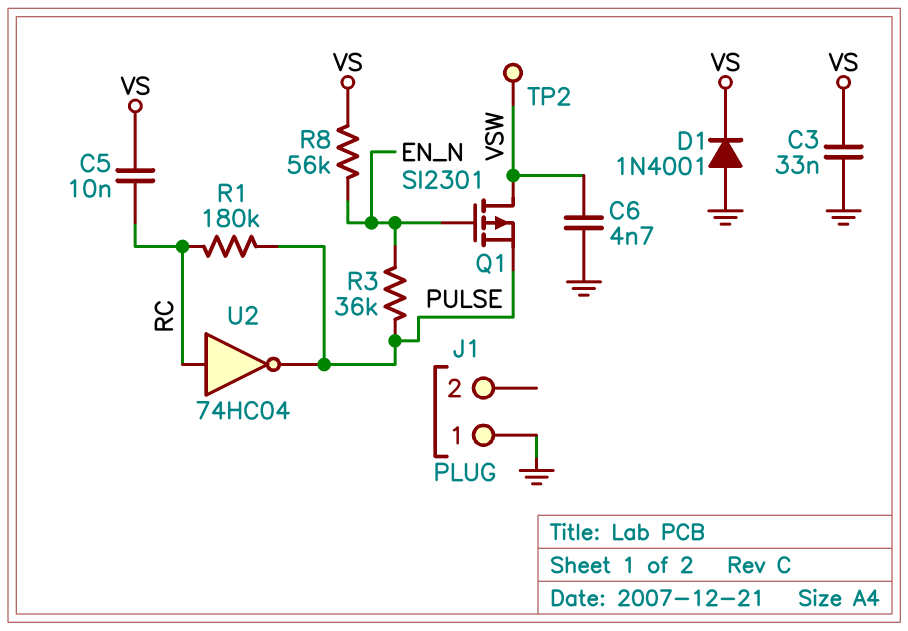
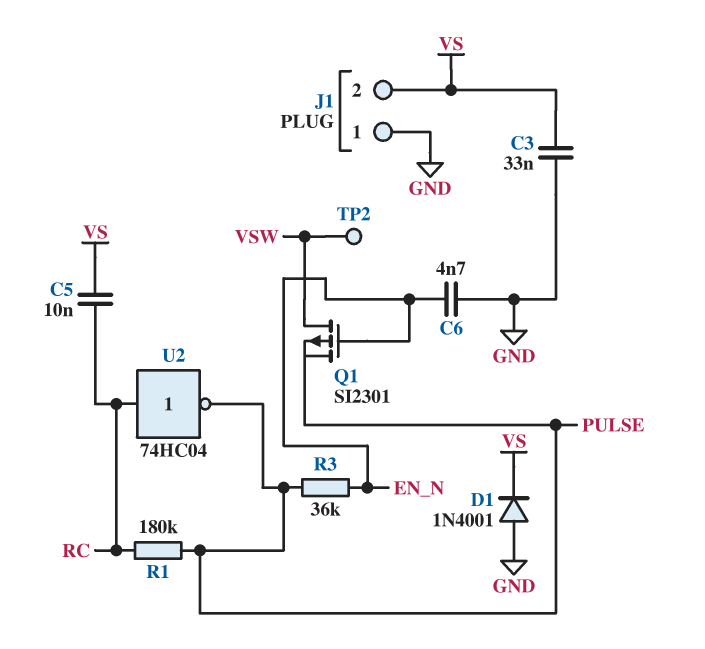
C6: 4.7nF (GND, VSW) -> 4.7nF (EN_N, GND)
J1 pin 2: none -> VS
R8: 56k (EN_N, VS) -> none

